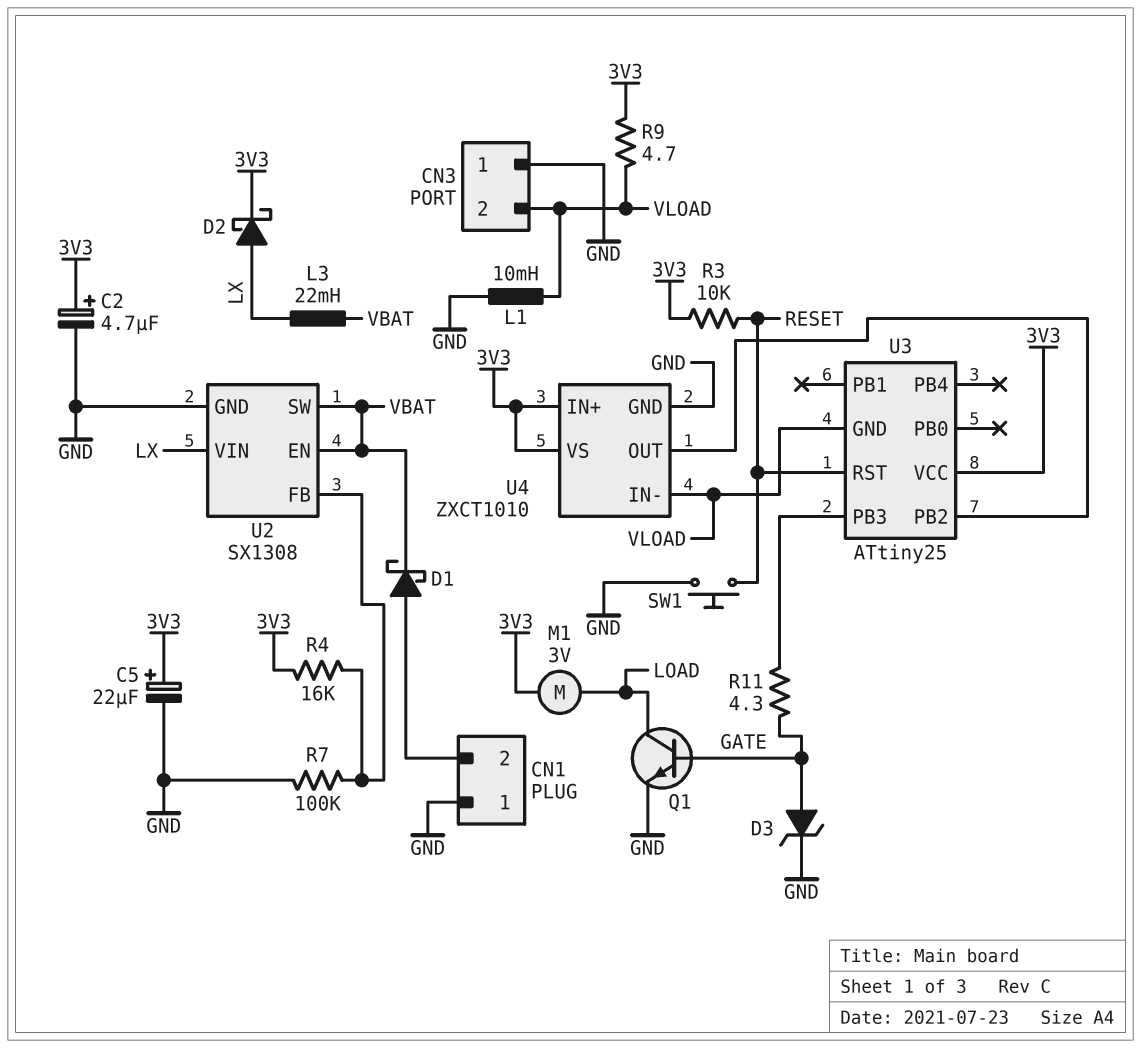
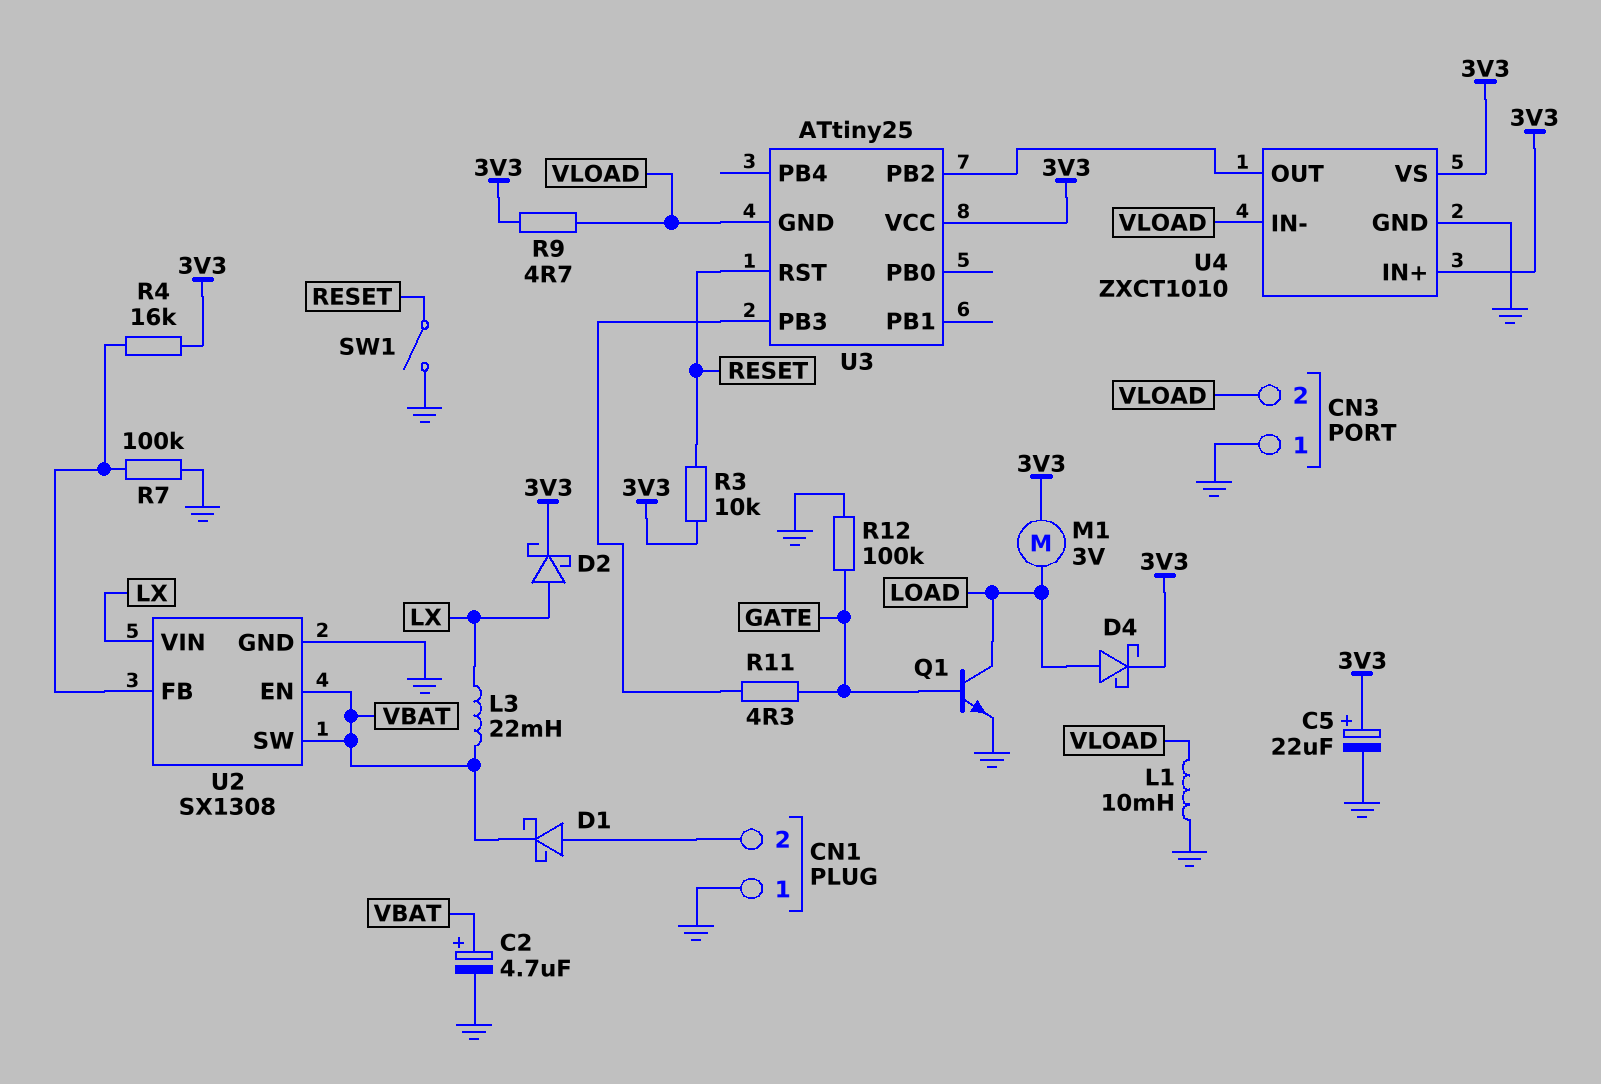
C2: 4.7uF (plus 3V3, minus GND) -> 4.7uF (plus VBAT, minus GND)
D3: zener (A GATE, K GND) -> none
D4: none -> schottky (A LOAD, K 3V3)
R12: none -> 100k (GATE, GND)
SW1: button (GND, RESET) -> switch (GND, RESET)

